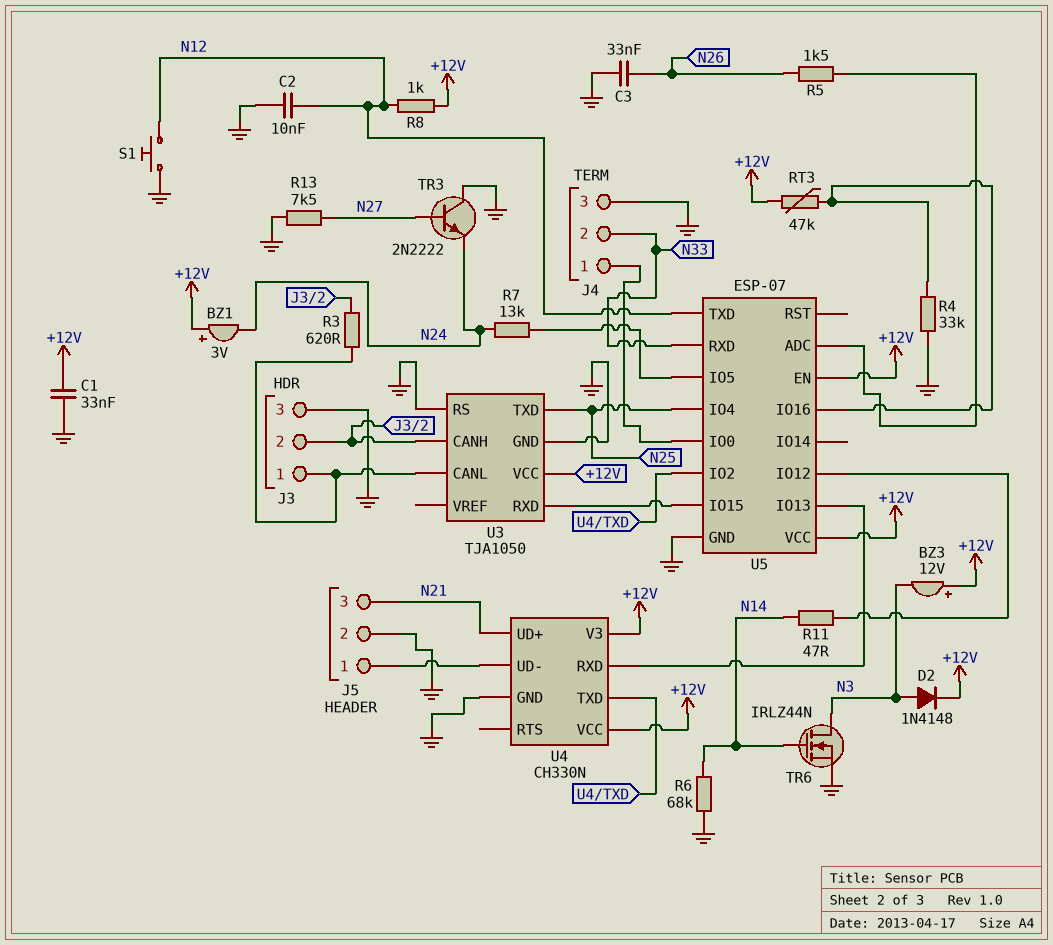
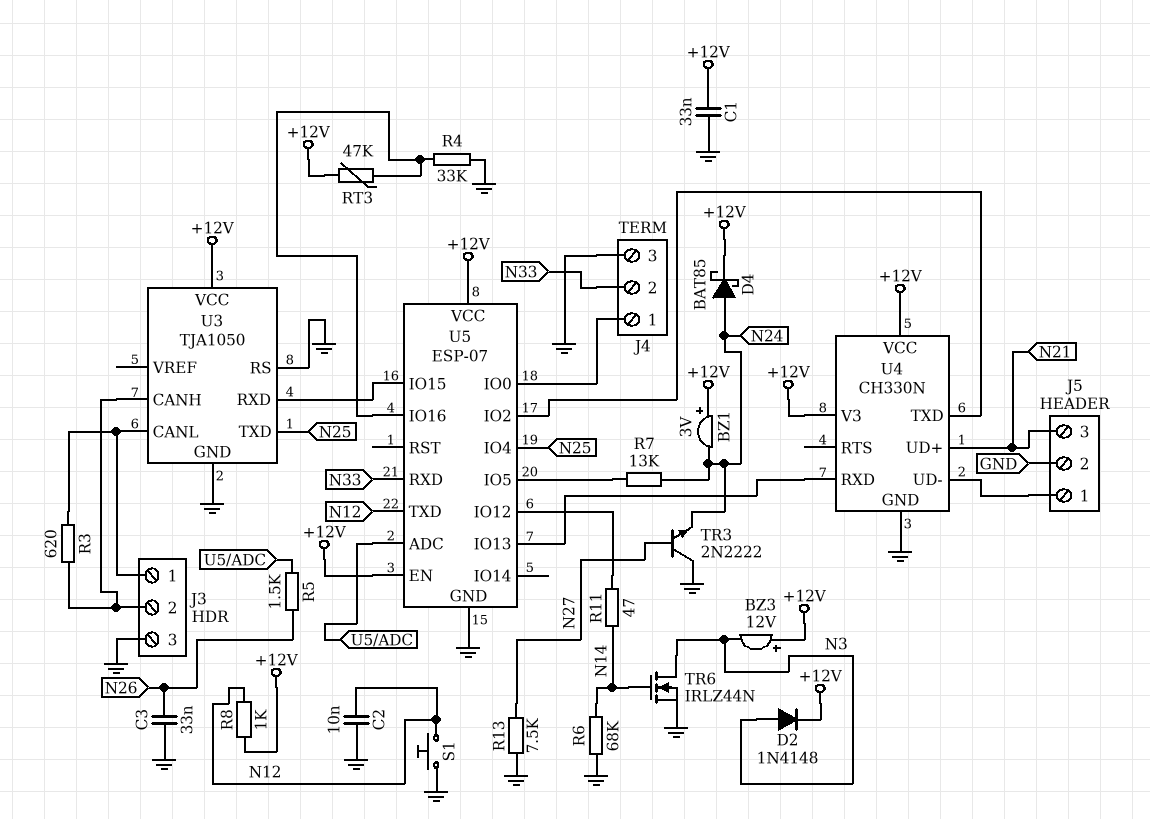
D4: none -> schottky BAT85 (A N24, K +12V)

